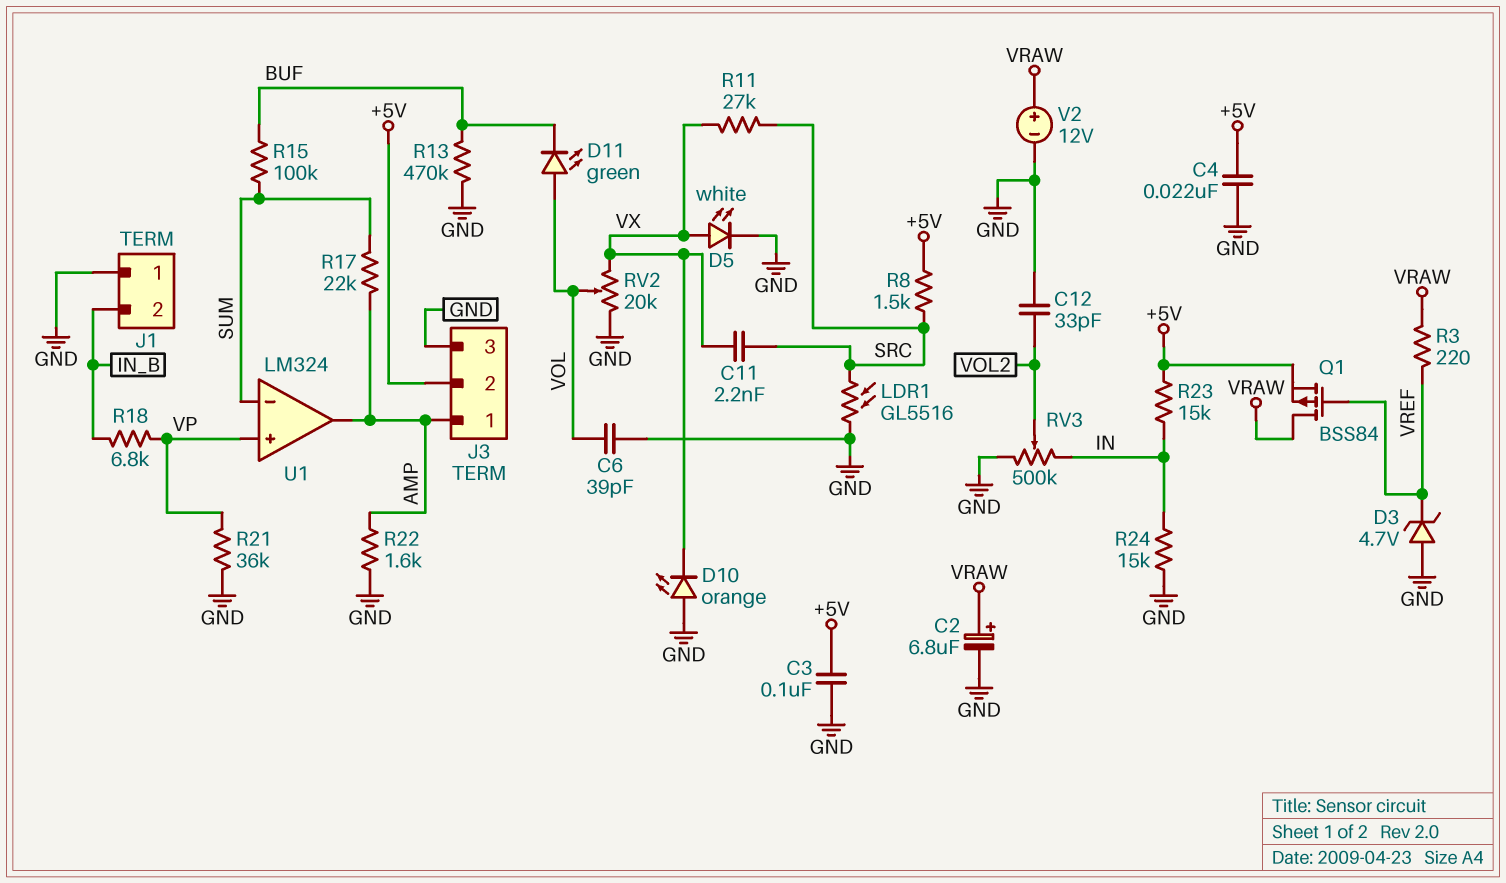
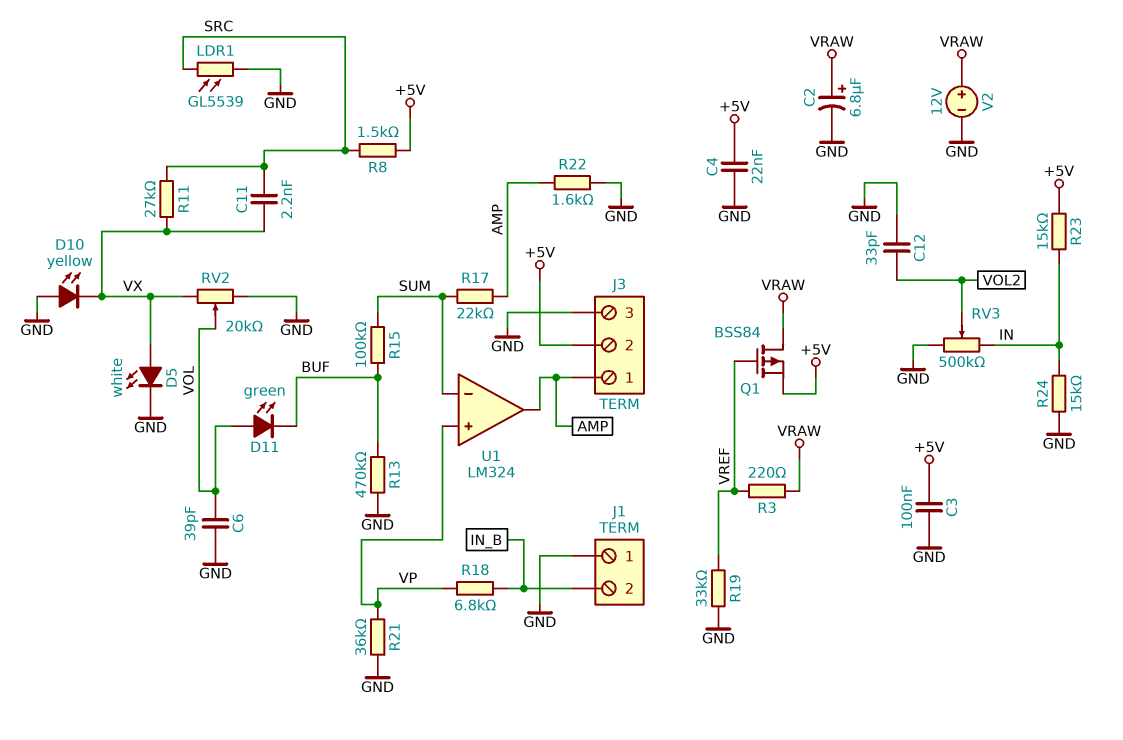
D3: zener 4.7V (A GND, K VREF) -> none
D10: LED orange (A GND, K VX) -> LED yellow (A GND, K VX)
LDR1: GL5516 (GND, SRC) -> GL5539 (GND, SRC)
R19: none -> 33k (GND, VREF)

